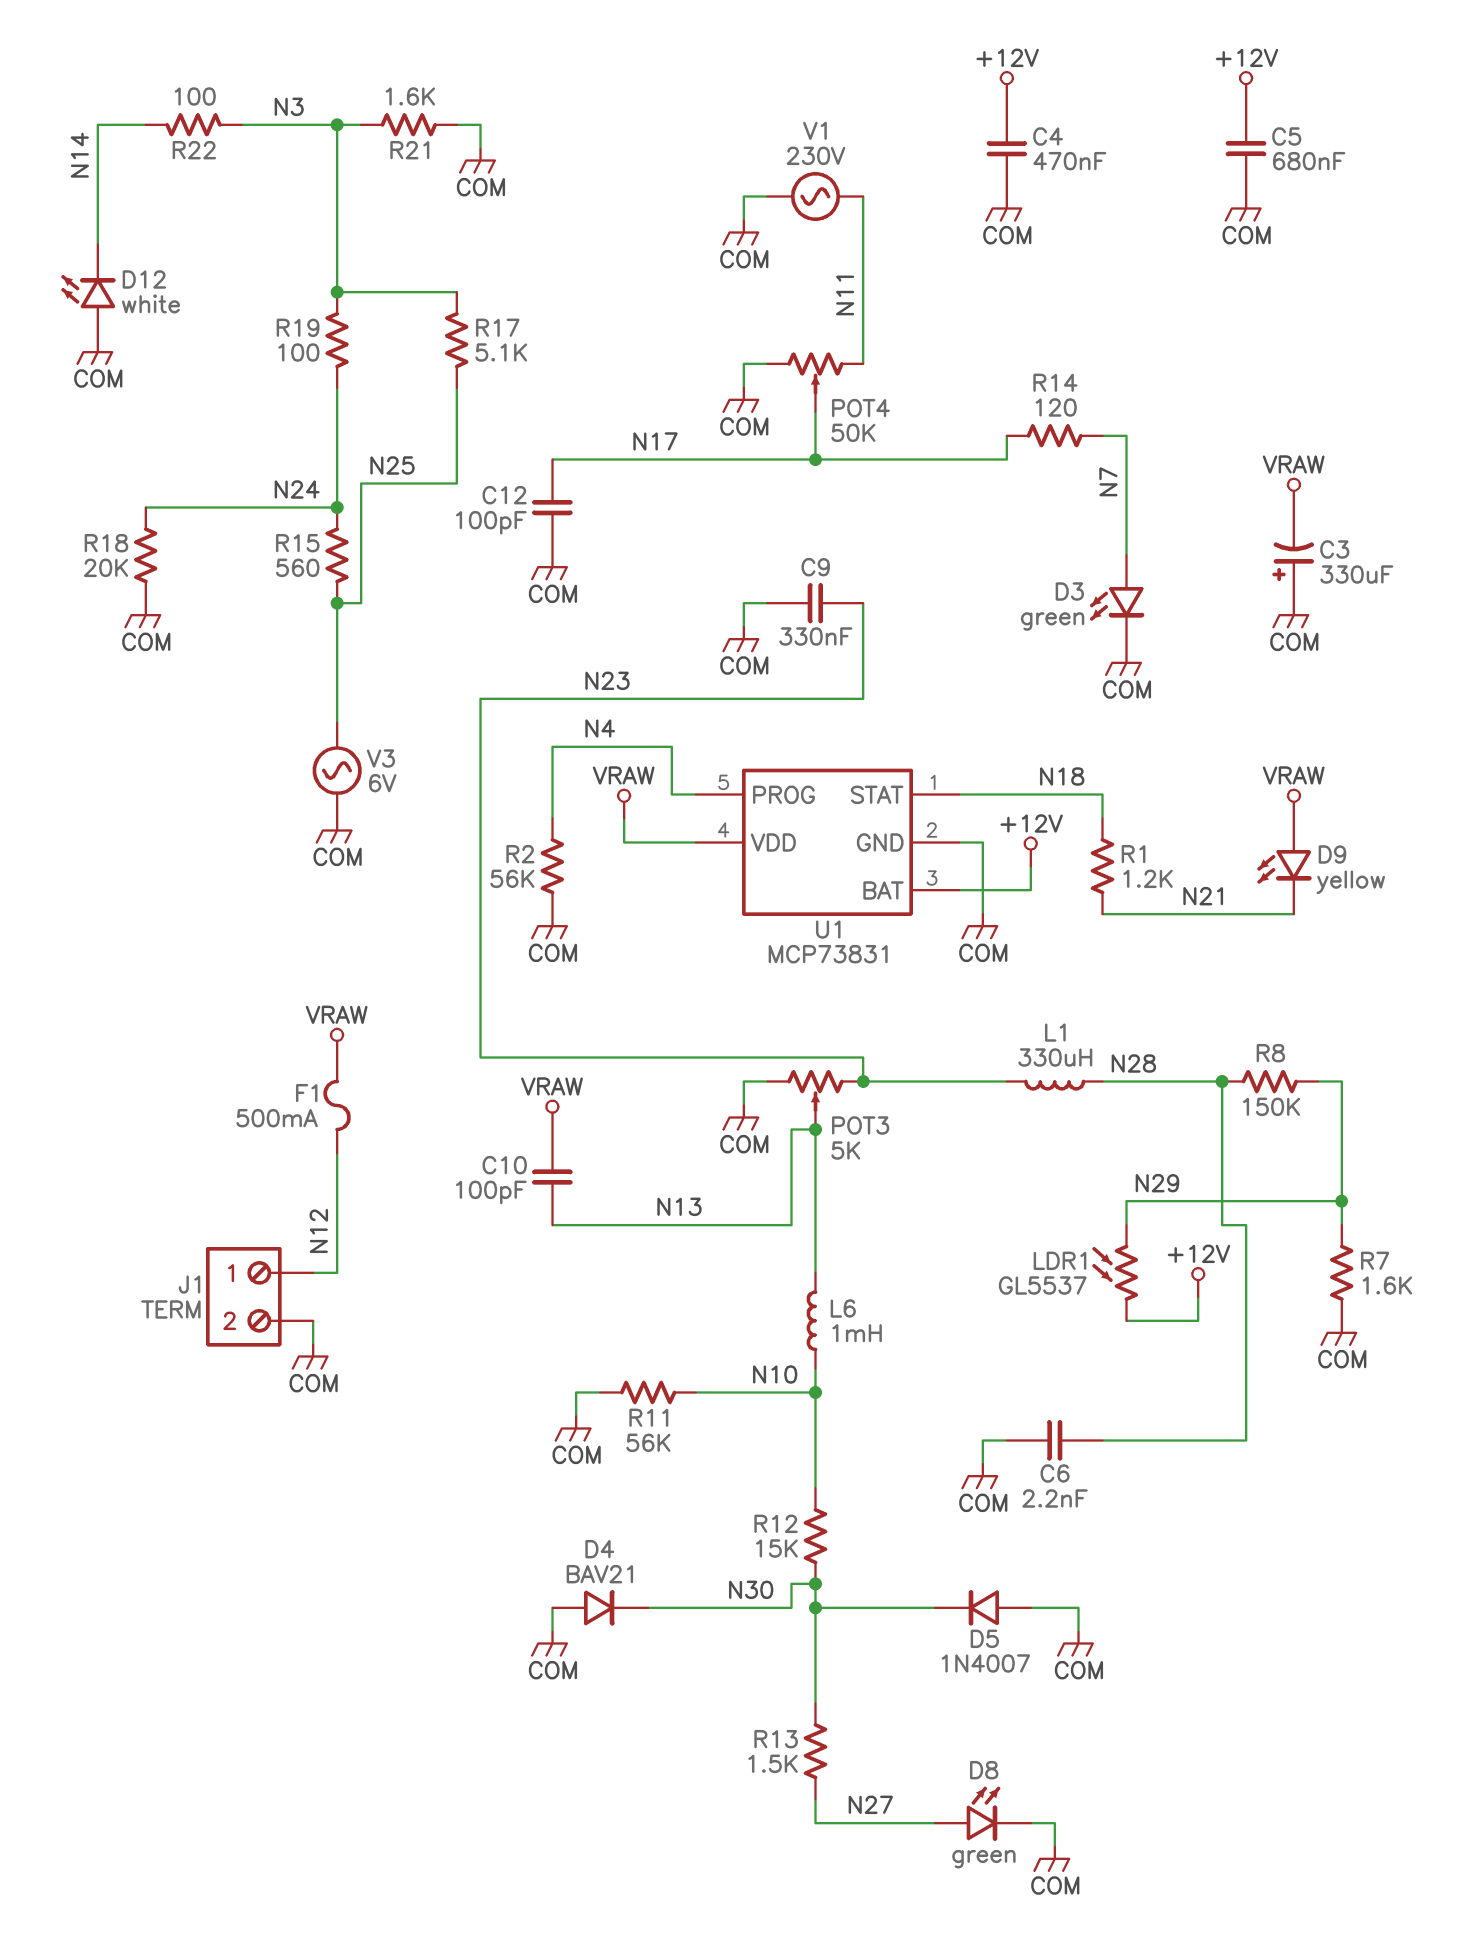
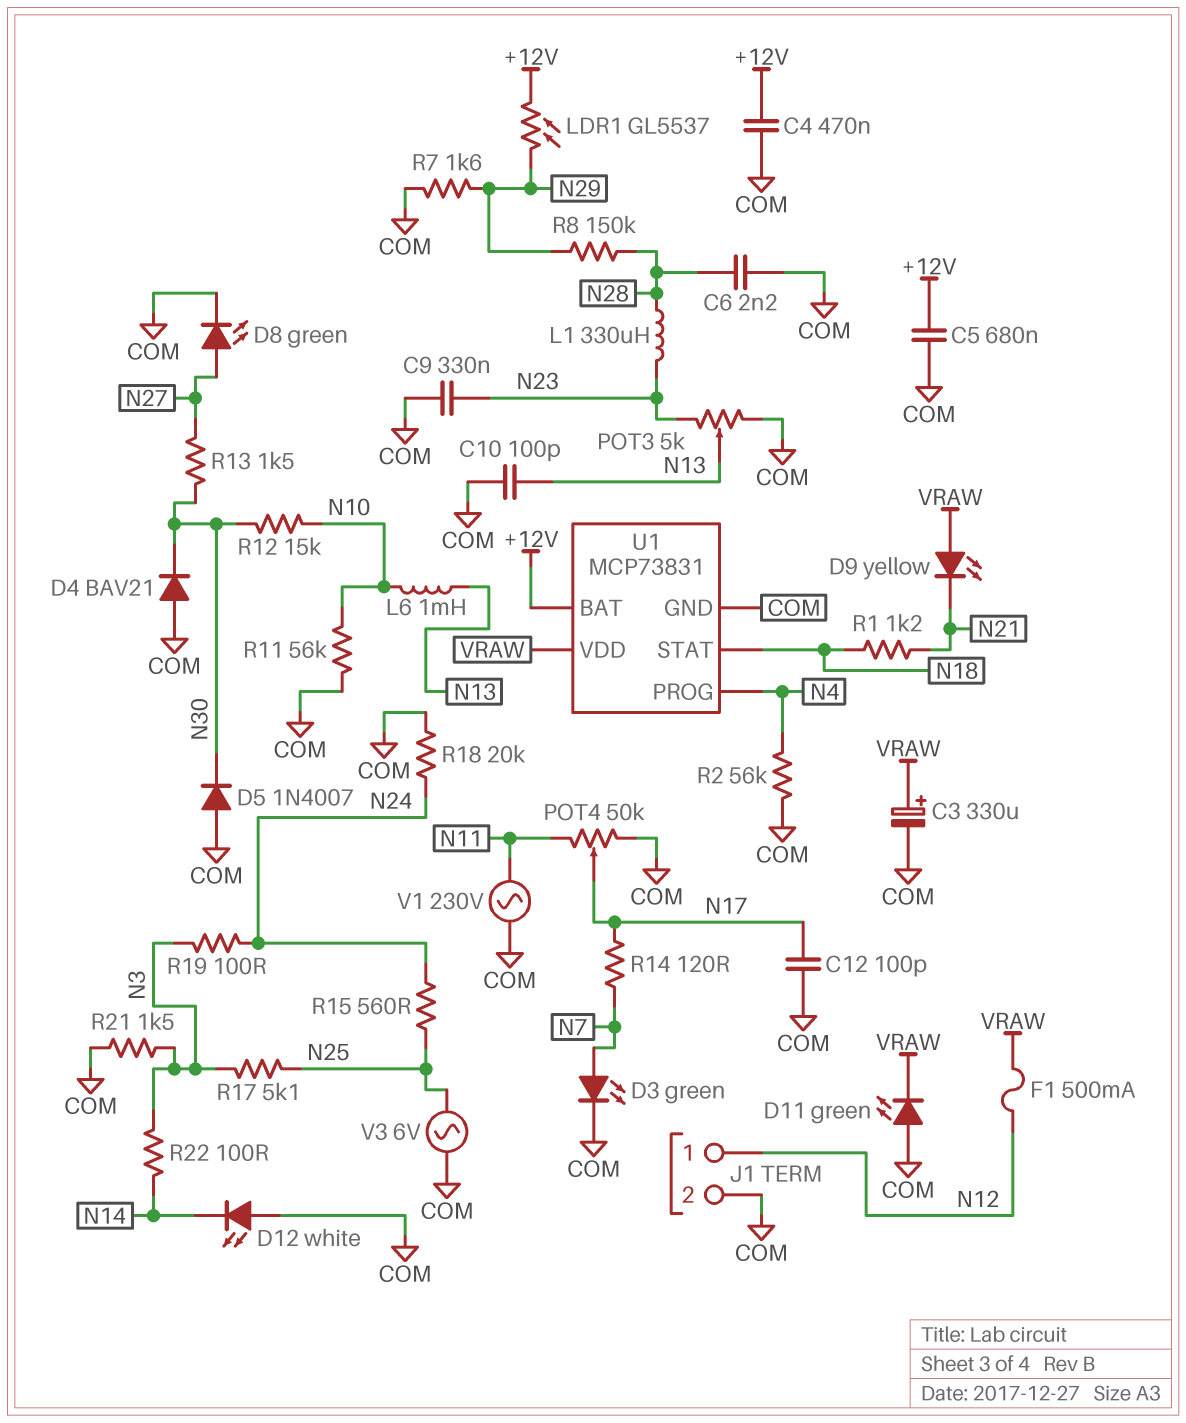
C3: 330uF (plus COM, minus VRAW) -> 330uF (plus VRAW, minus COM)
C10: 100pF (N13, VRAW) -> 100pF (COM, N13)
D11: none -> LED green (A COM, K VRAW)
R21: 1.6k (COM, N3) -> 1.5k (COM, N3)

